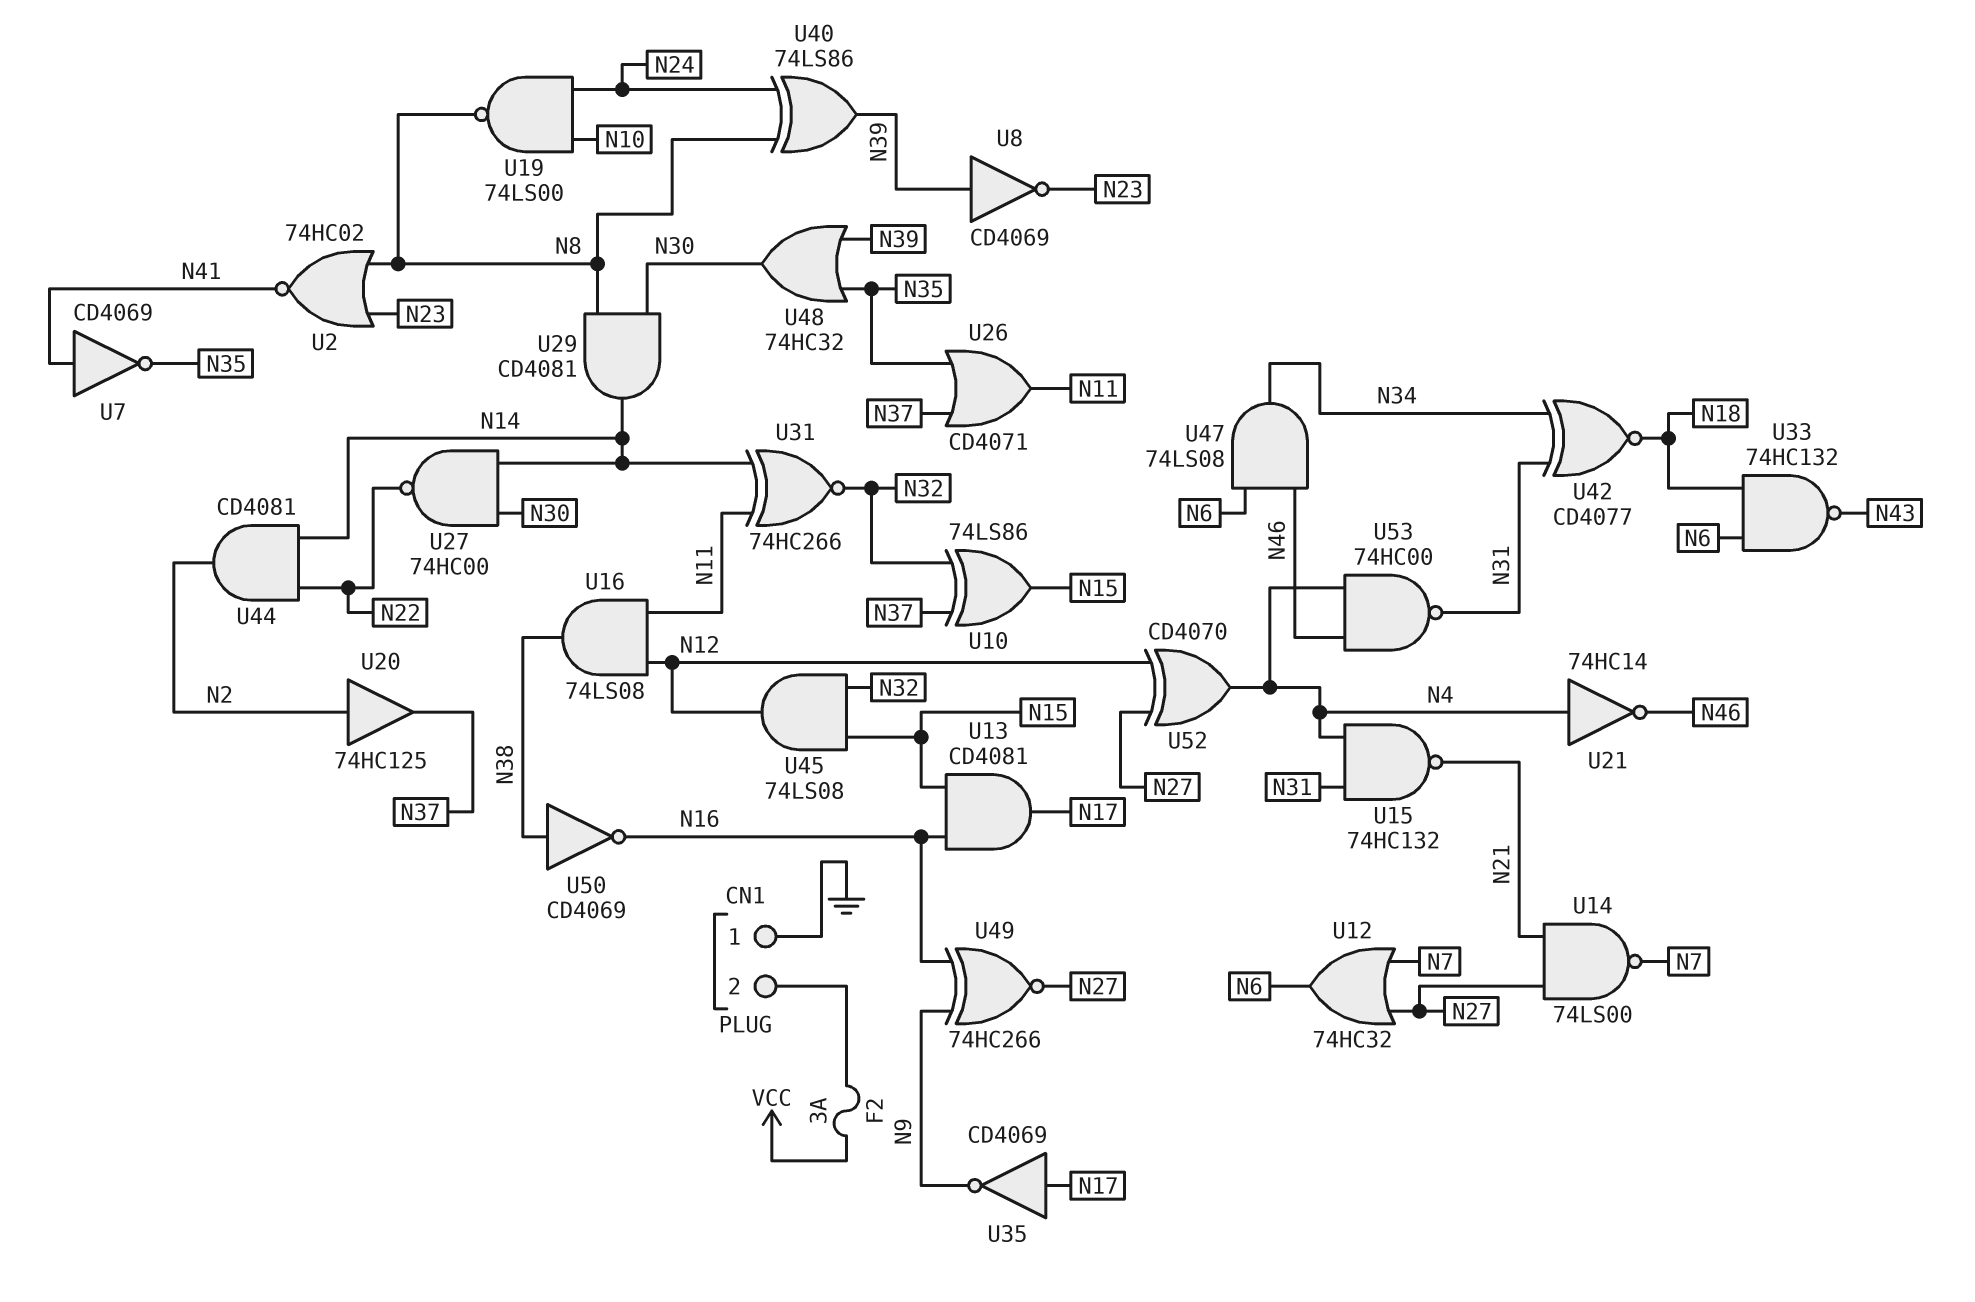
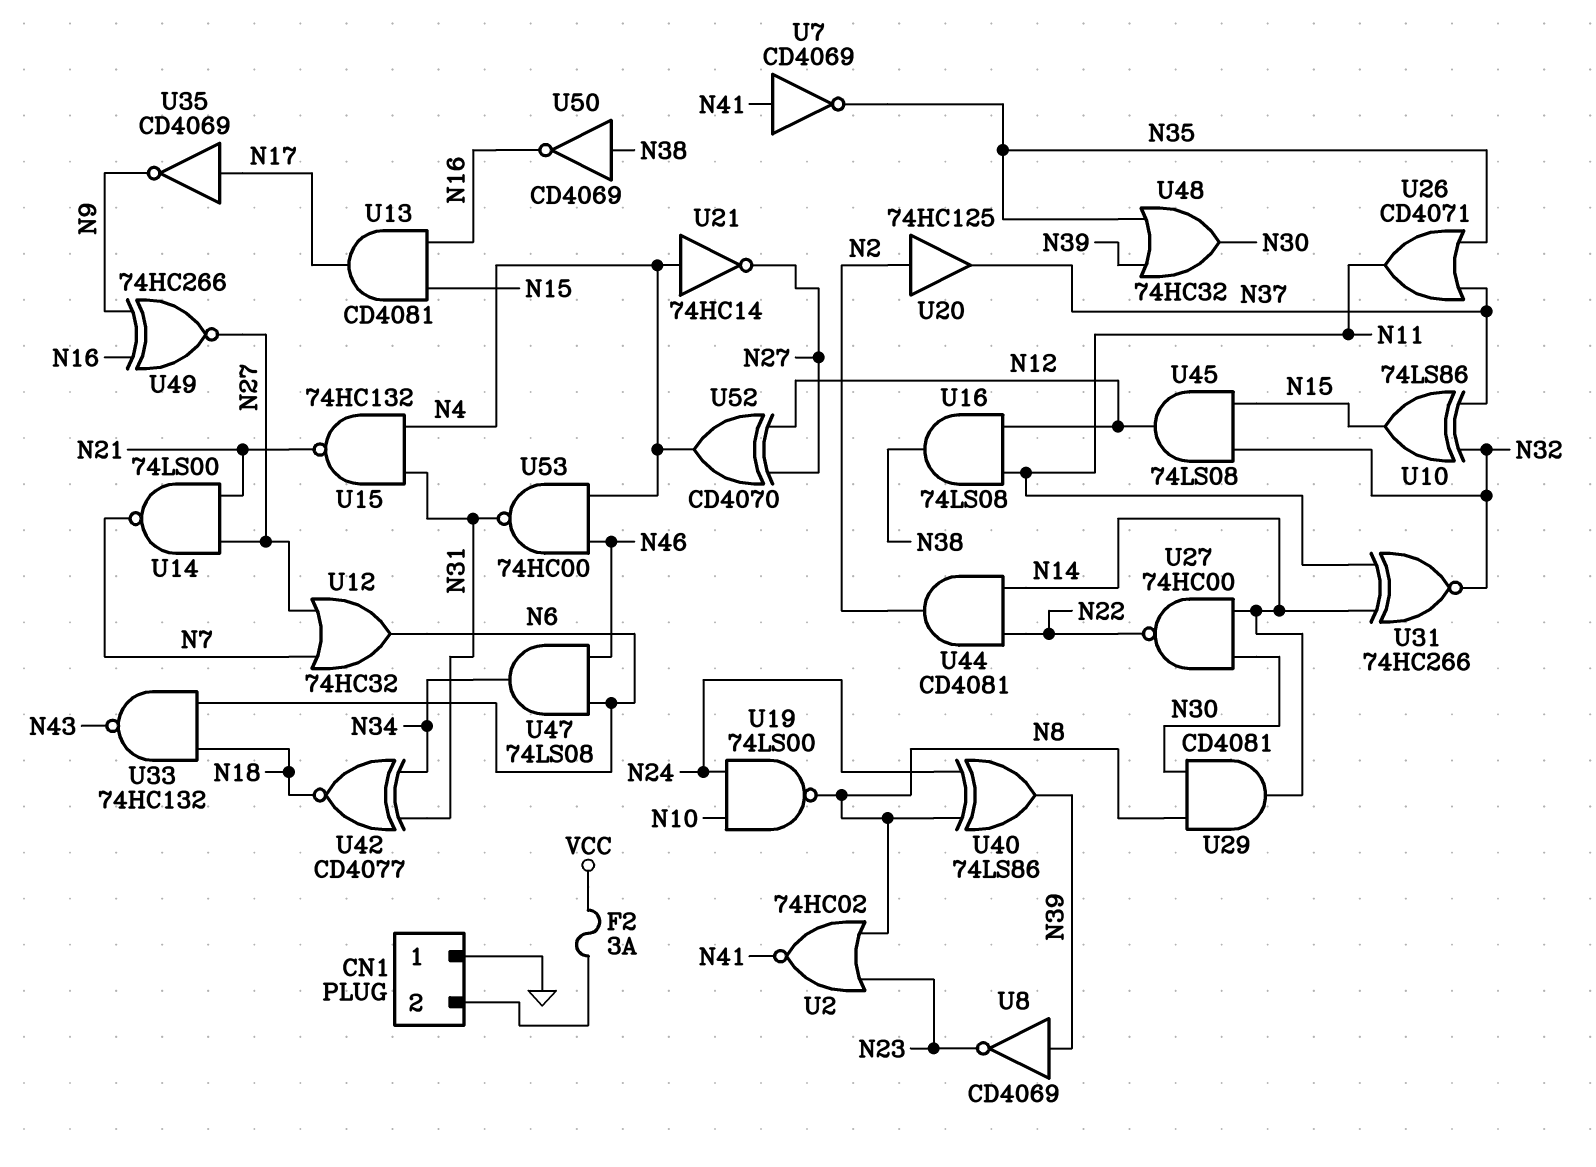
U21: NOT 74HC14 (in N4, out N46) -> NOT 74HC14 (in N4, out N27)

